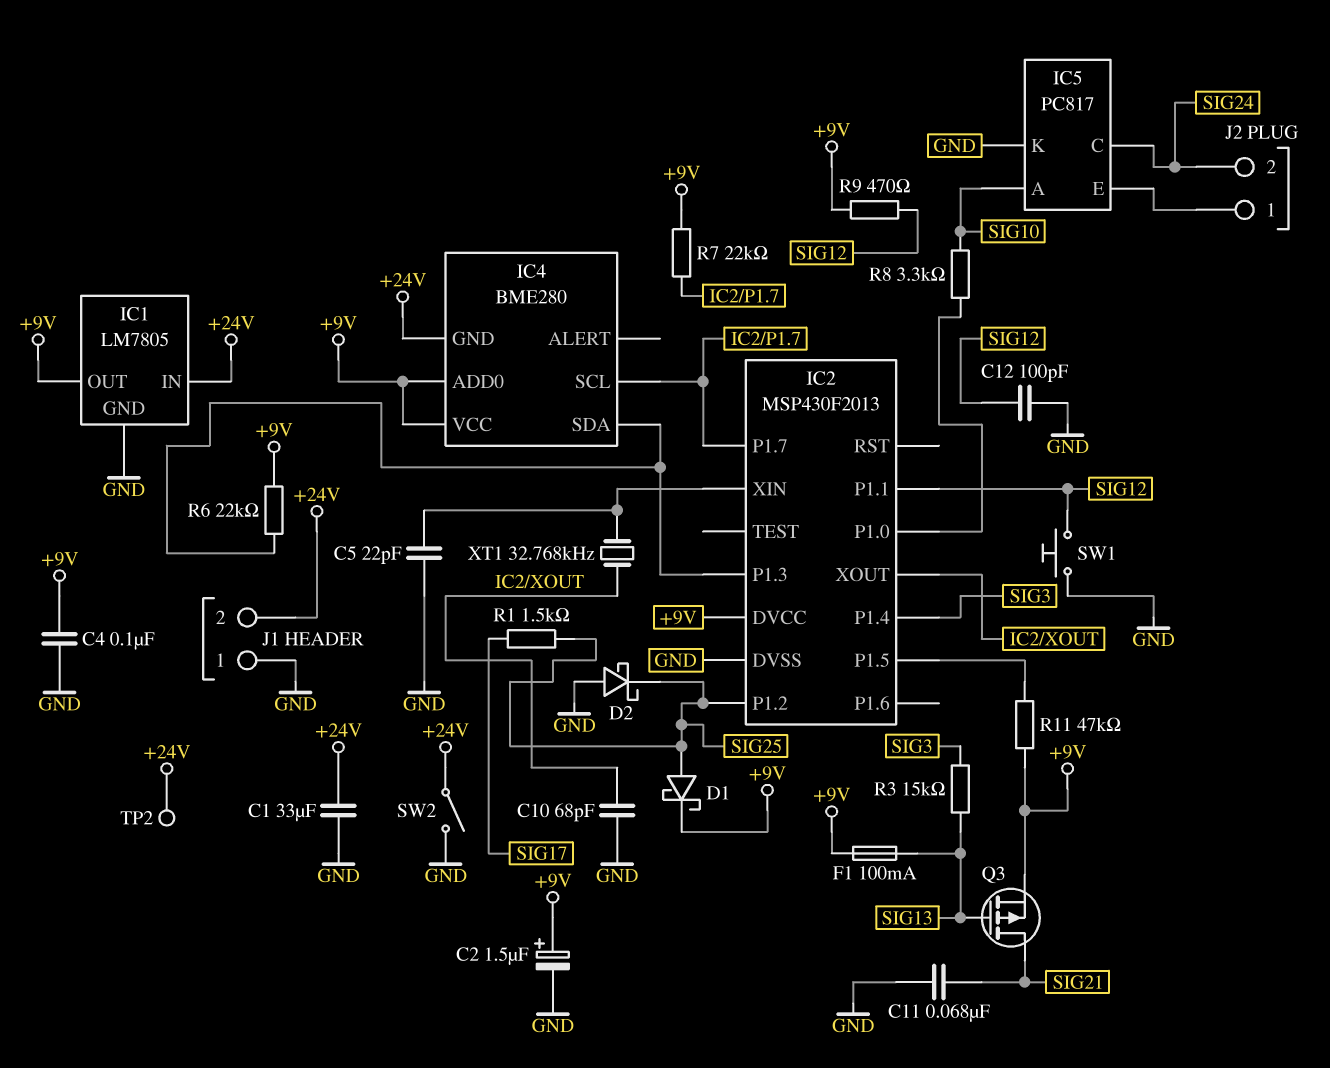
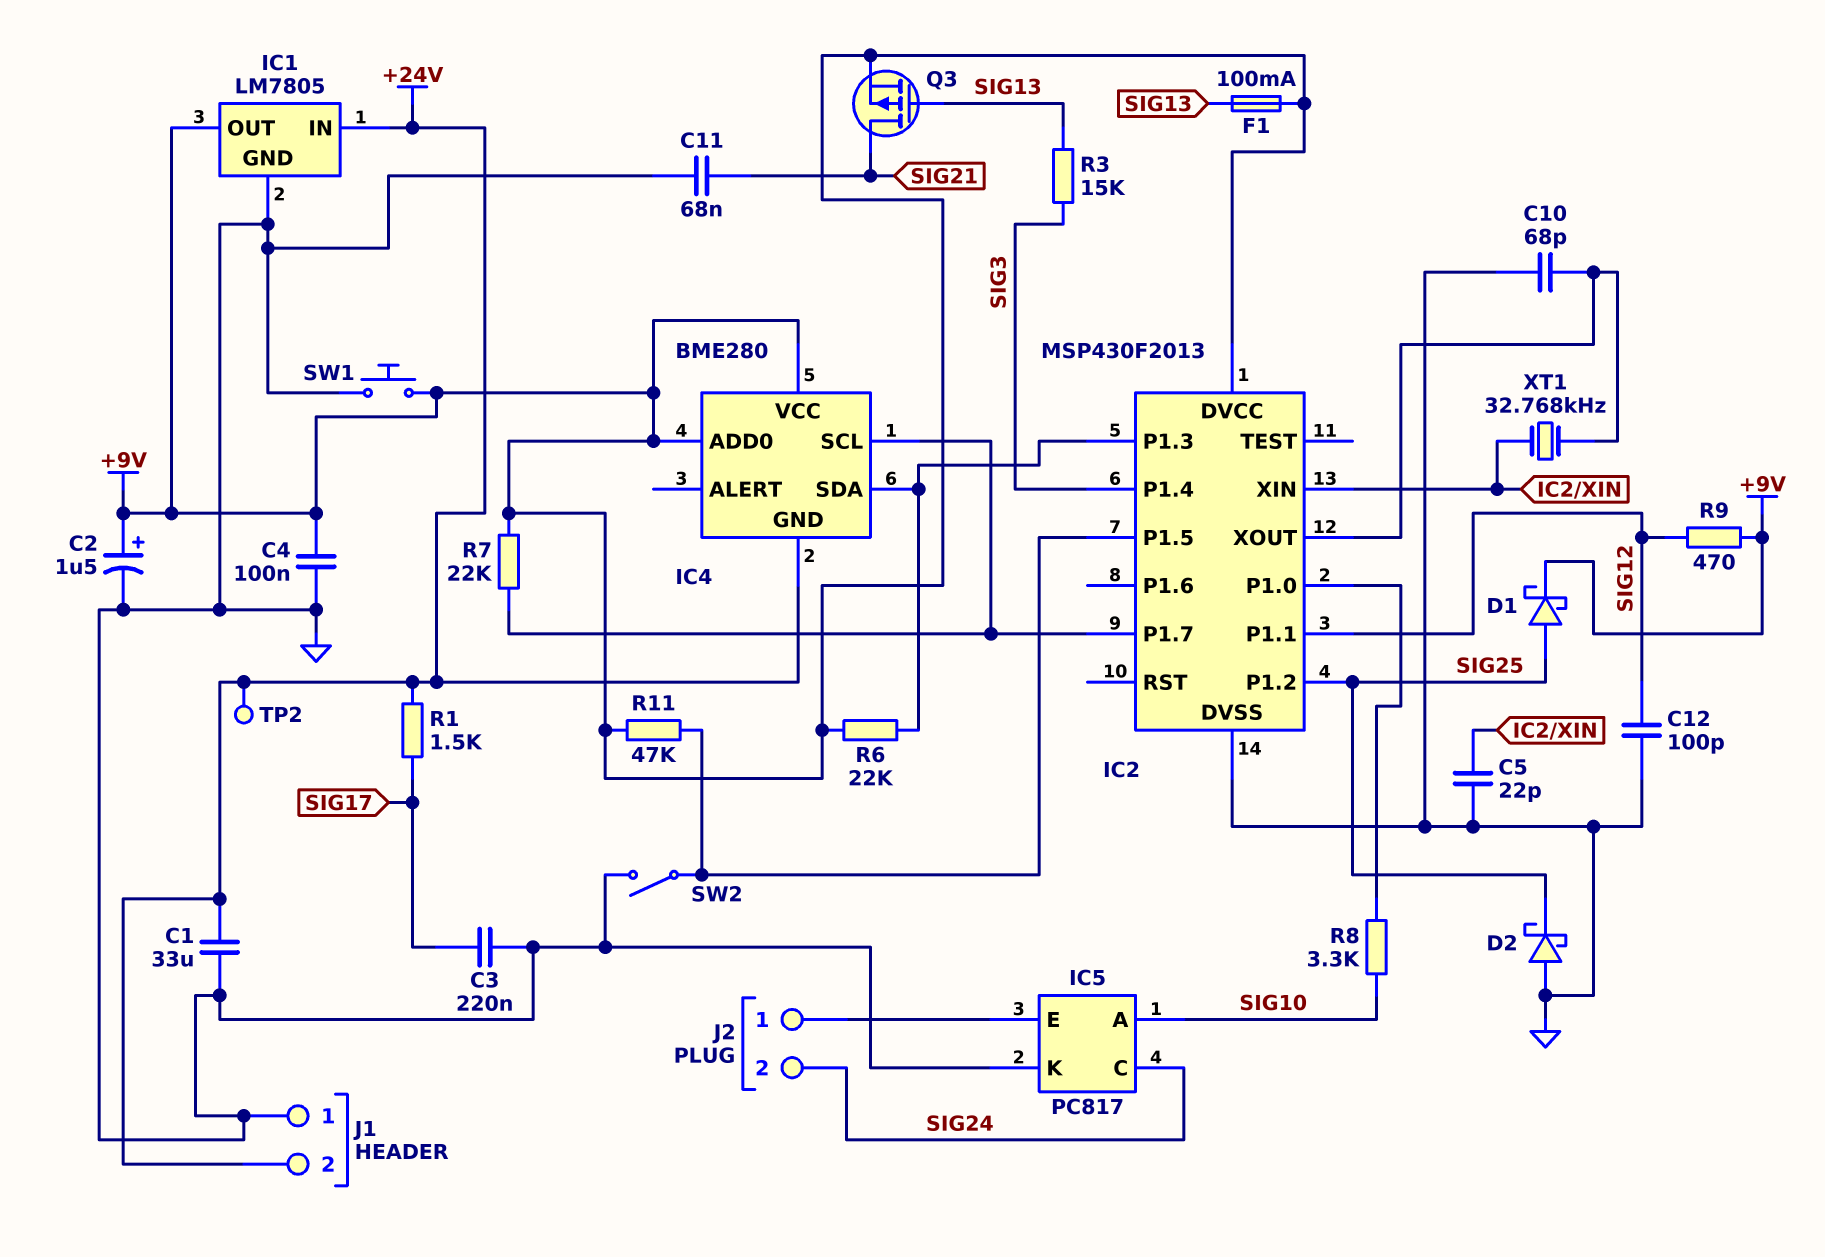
C3: none -> 220nF (GND, SIG17)
R1: 1.5k (SIG17, SIG25) -> 1.5k (+24V, SIG17)
SW1: button (GND, SIG12) -> button (+9V, GND)
SW2: switch (+24V, GND) -> switch (GND, IC2/P1.5)

